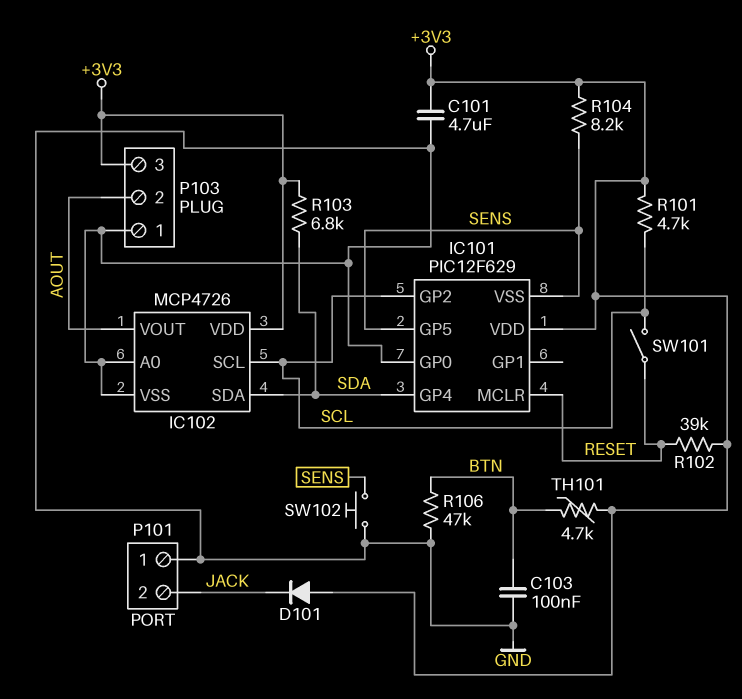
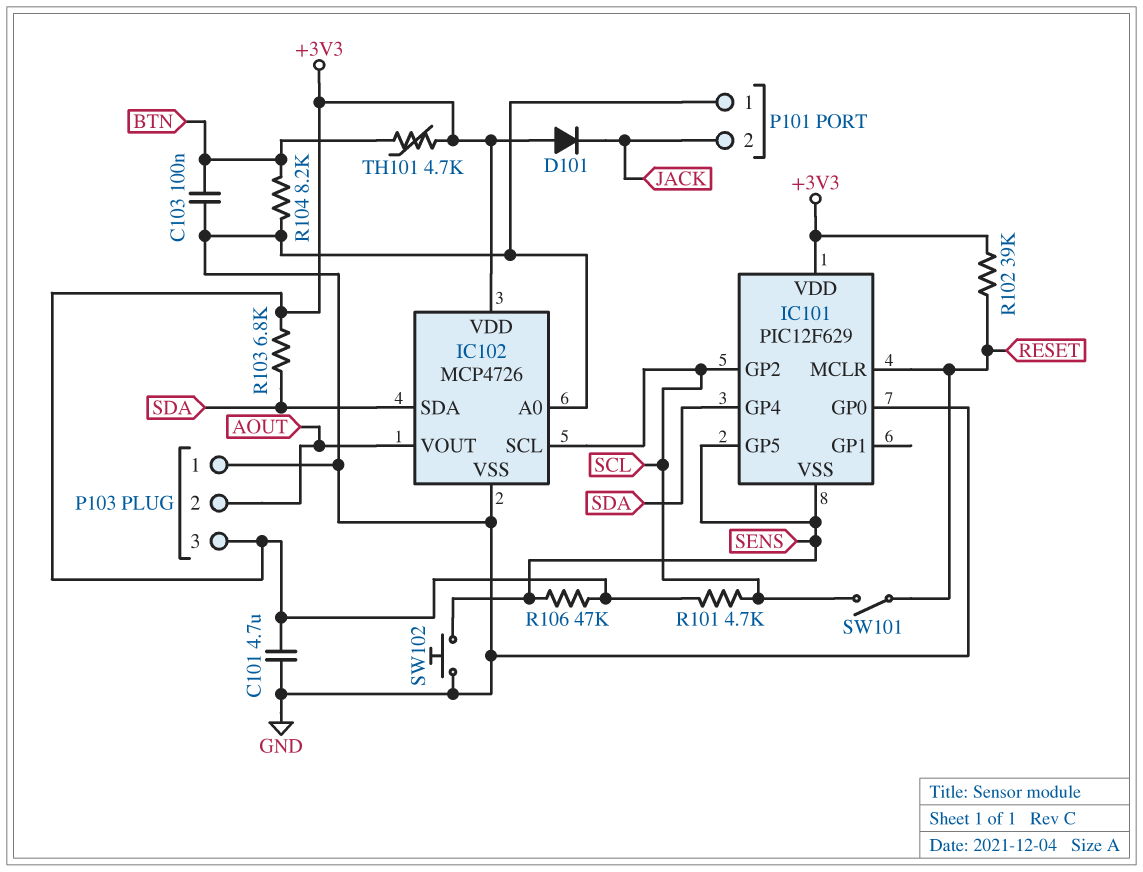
R104: 8.2k (+3V3, SENS) -> 8.2k (BTN, GND)
R106: 47k (BTN, GND) -> 47k (+3V3, SENS)

